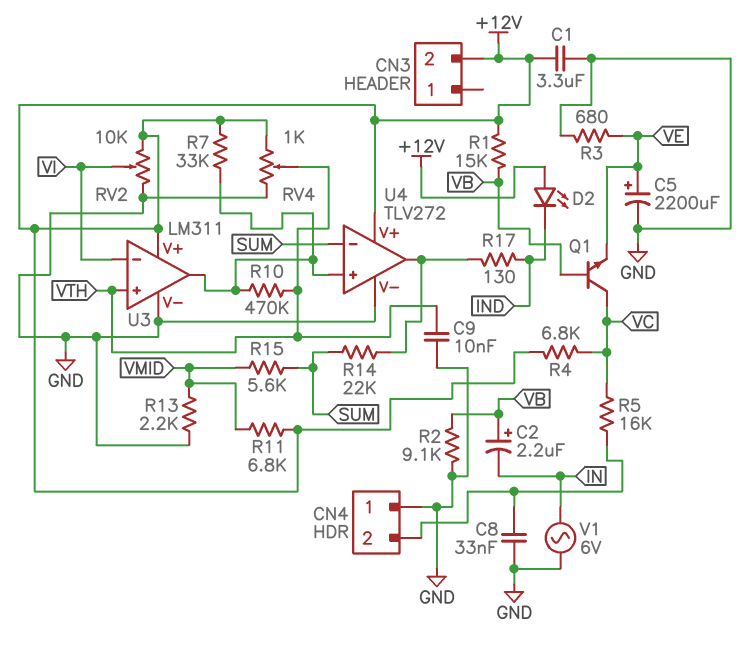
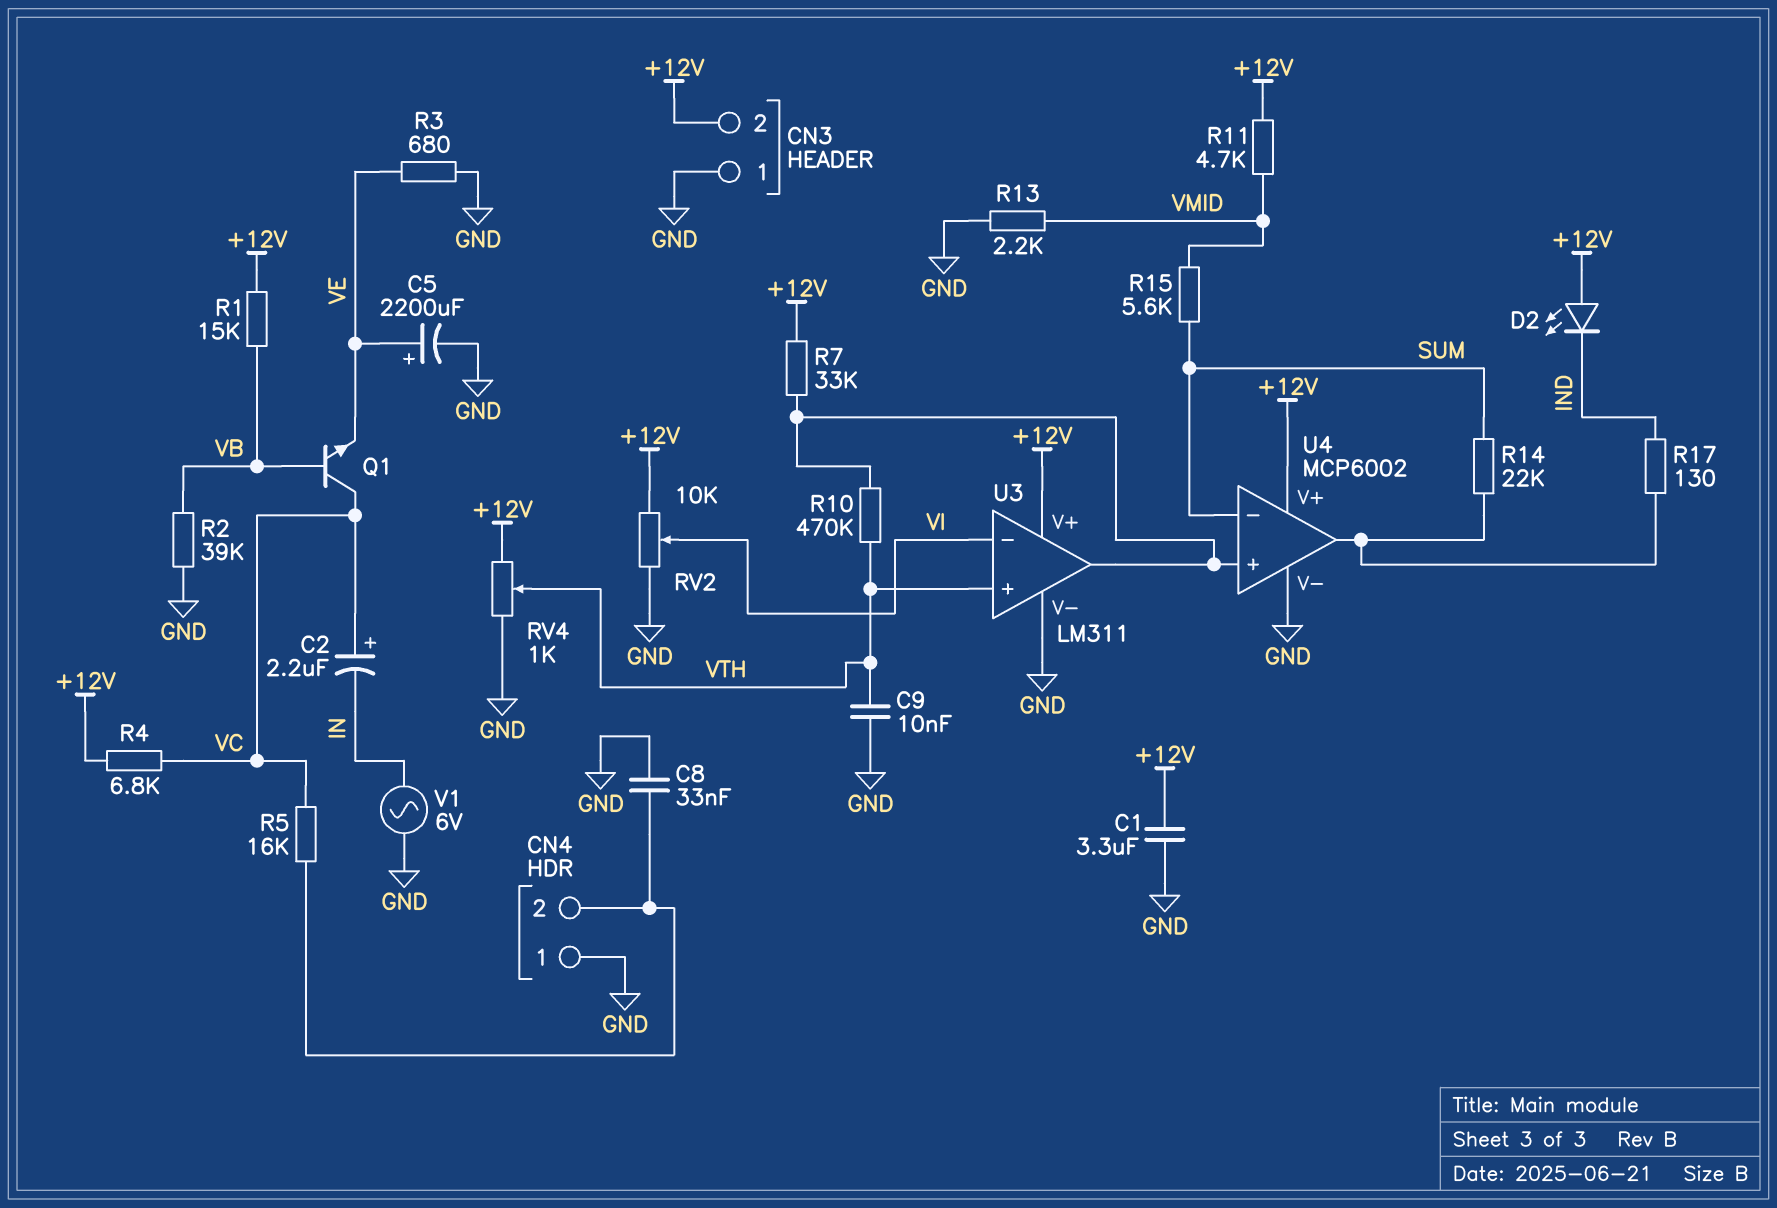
C2: 2.2uF (plus VB, minus IN) -> 2.2uF (plus VC, minus IN)
CN3 pin 1: none -> GND
R2: 9.1k (GND, VB) -> 39k (GND, VB)
R11: 6.8k (+12V, VMID) -> 4.7k (+12V, VMID)
U4: TLV272 -> MCP6002

